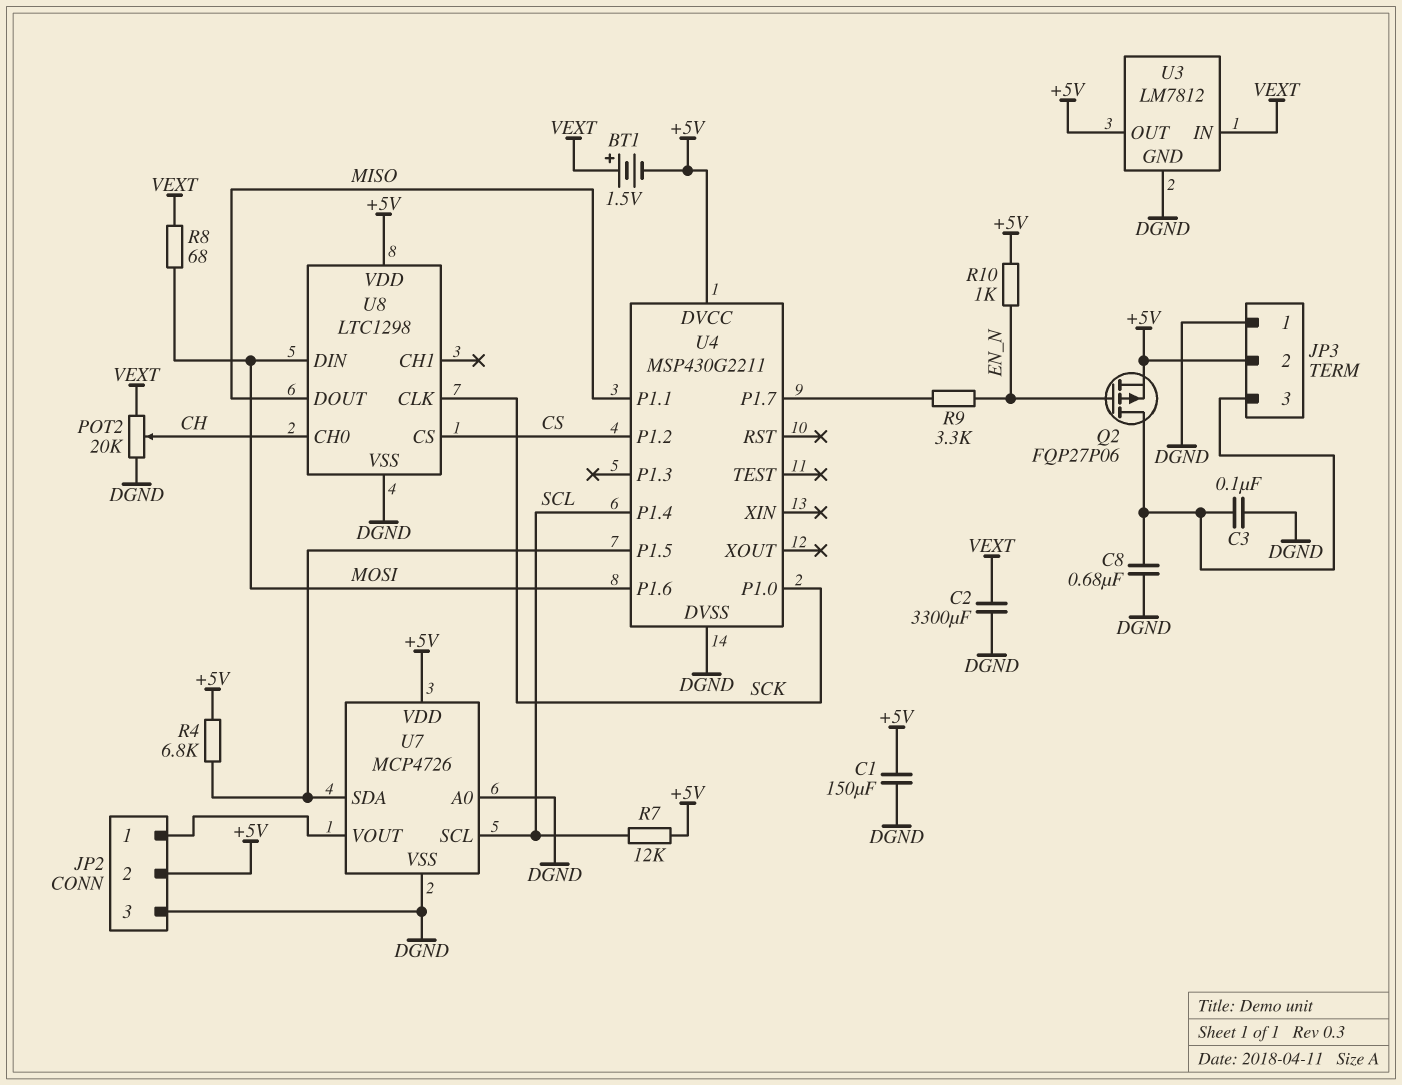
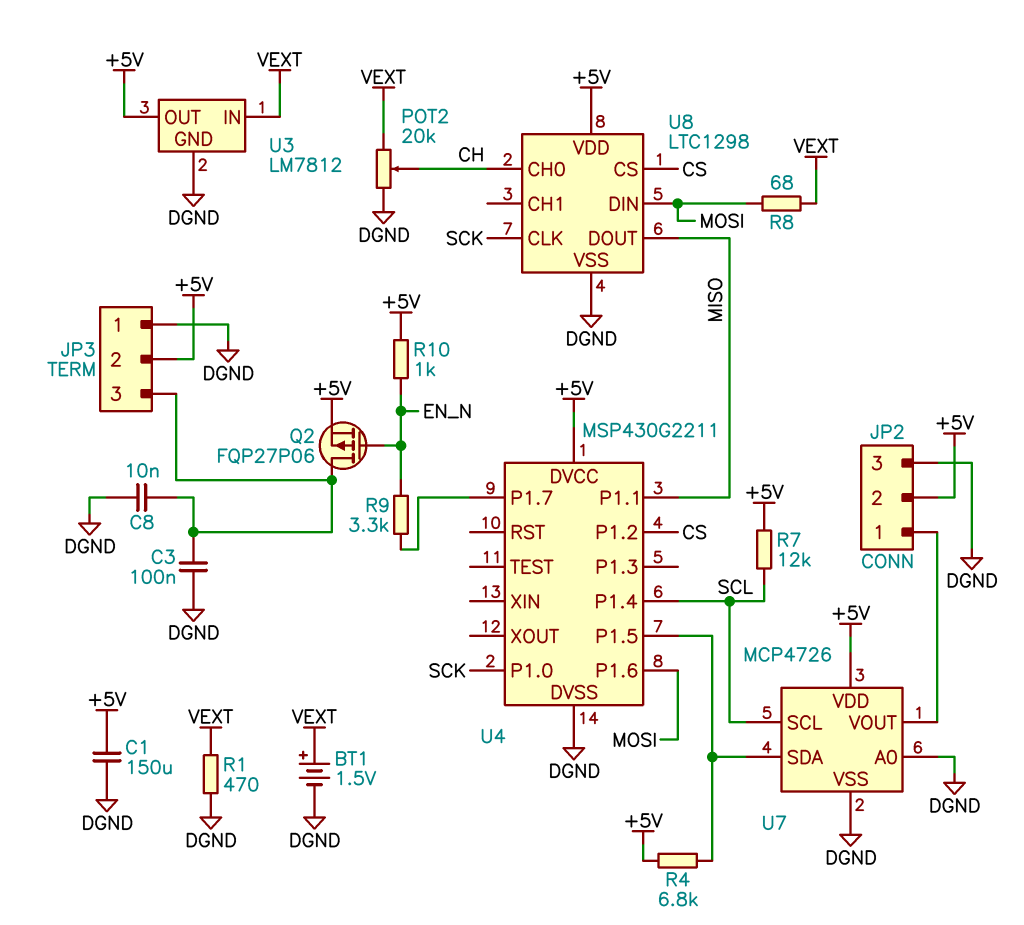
BT1: 1.5V (plus VEXT, minus +5V) -> 1.5V (plus VEXT, minus DGND)
C2: 3300uF (DGND, VEXT) -> none
C8: 680nF (DGND, JP3/3) -> 10nF (DGND, JP3/3)
R1: none -> 470 (DGND, VEXT)

